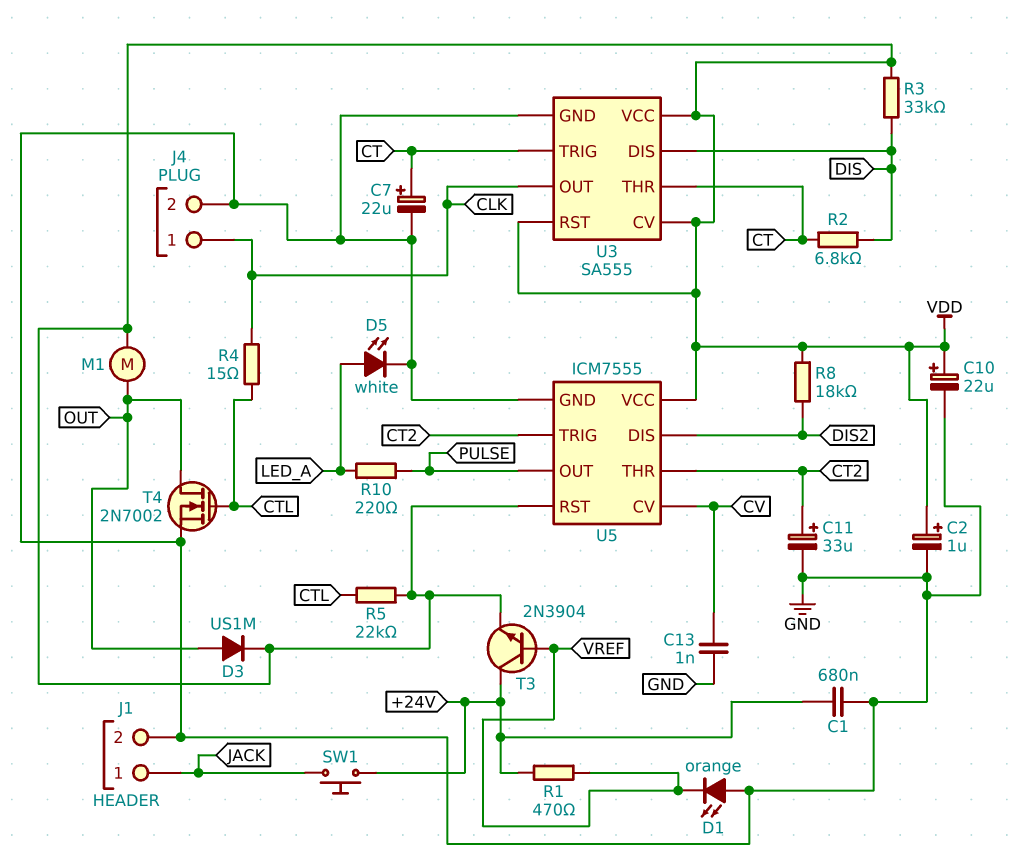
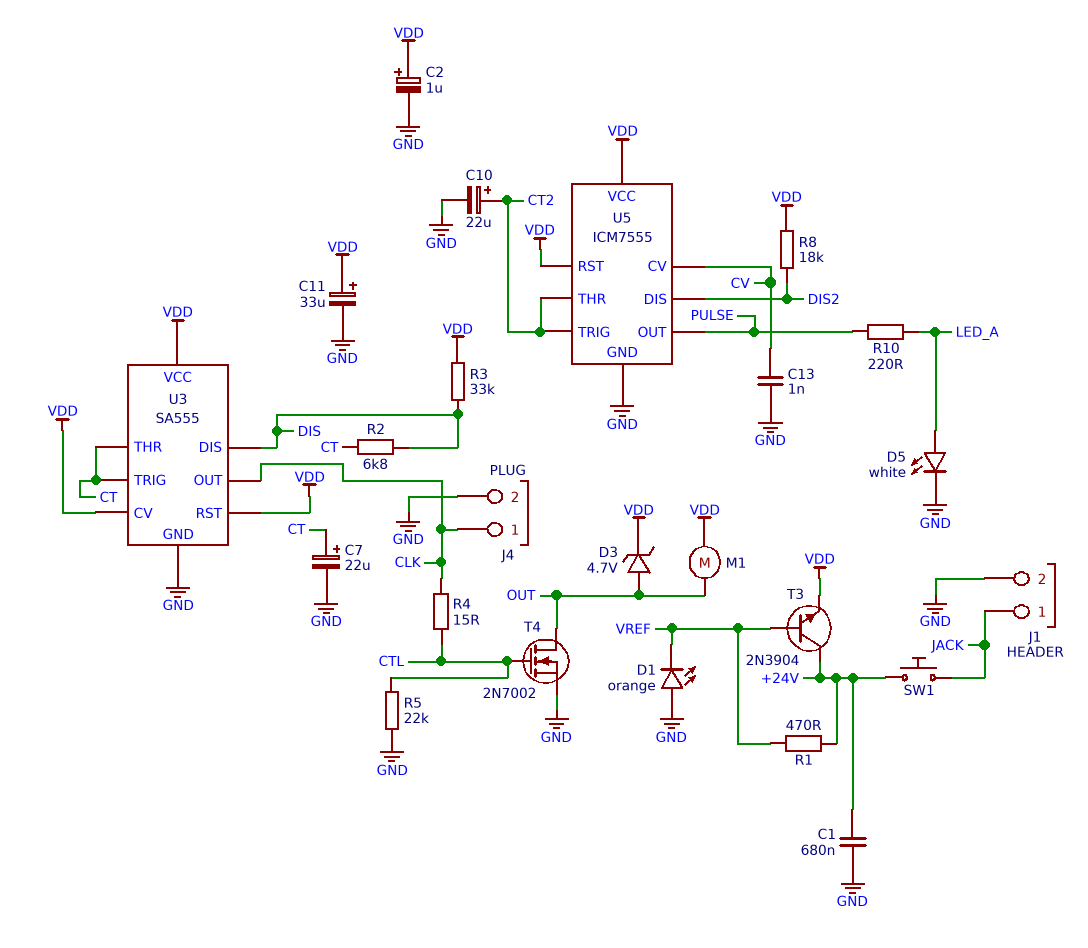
C10: 22uF (plus VDD, minus GND) -> 22uF (plus CT2, minus GND)
C11: 33uF (plus CT2, minus GND) -> 33uF (plus VDD, minus GND)
D3: diode US1M (A OUT, K VDD) -> zener 4.7V (A OUT, K VDD)
R5: 22k (CTL, VDD) -> 22k (CTL, GND)

